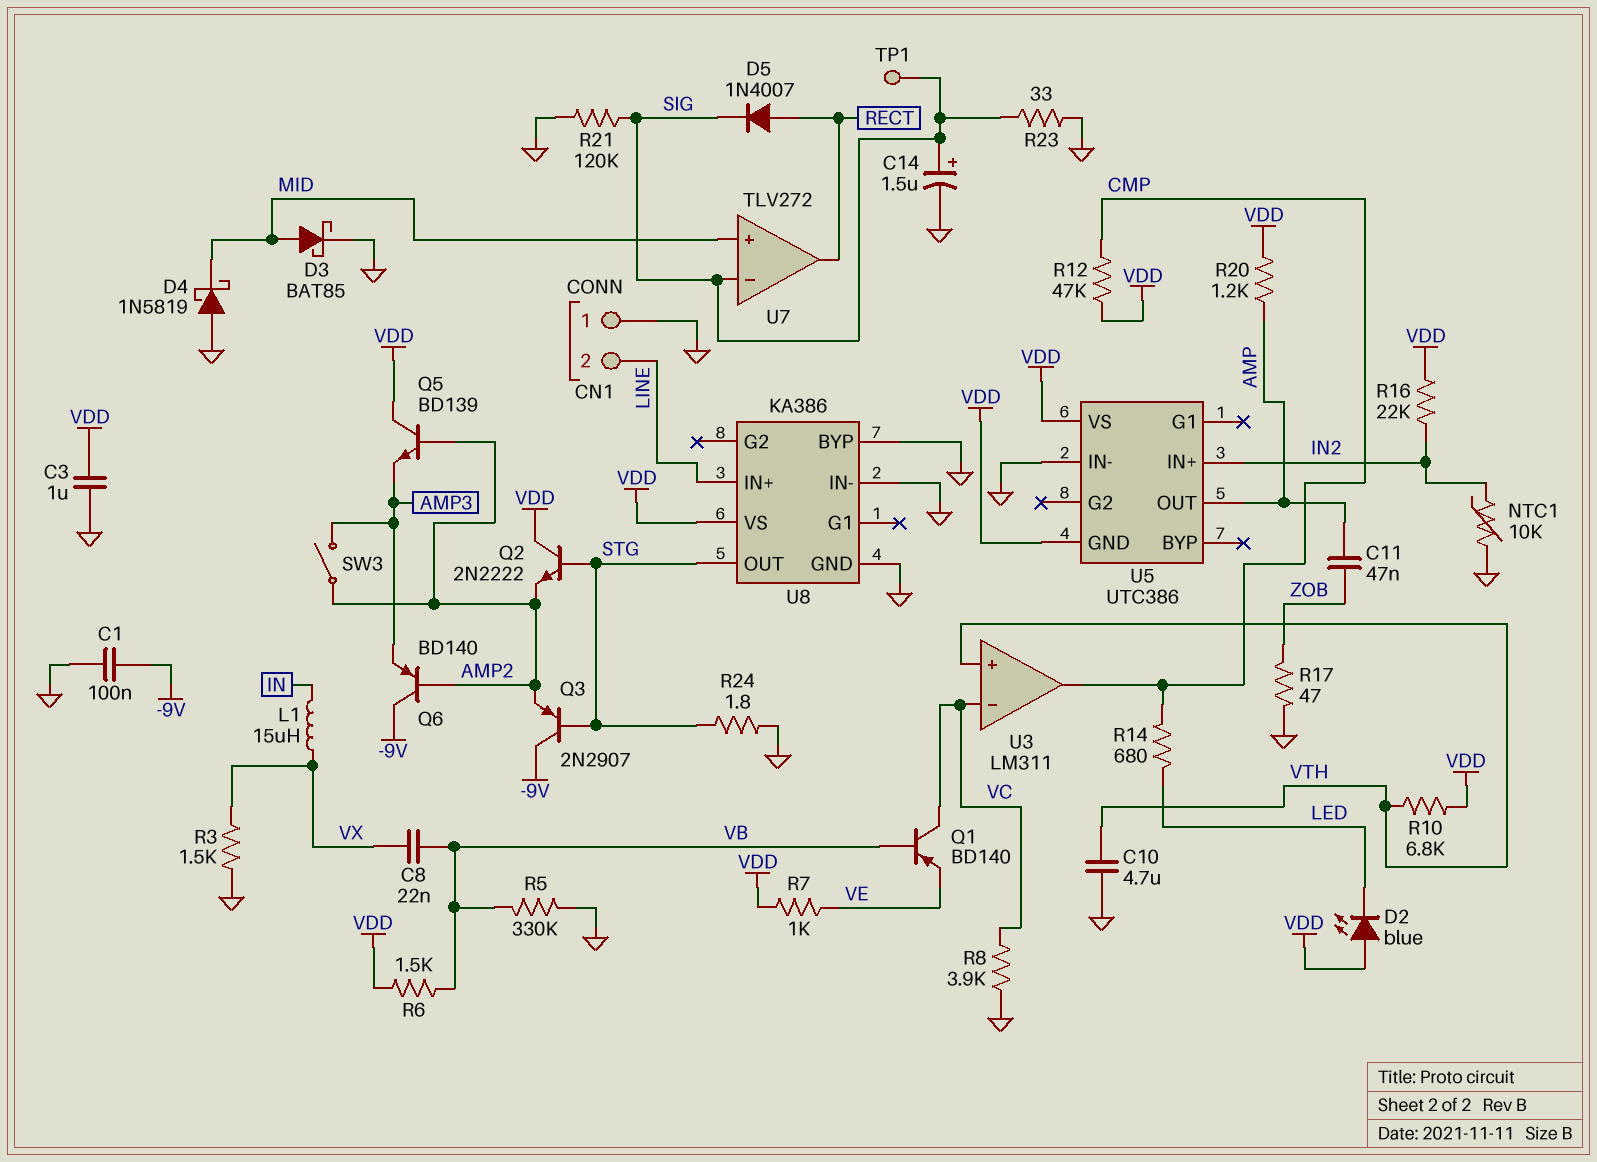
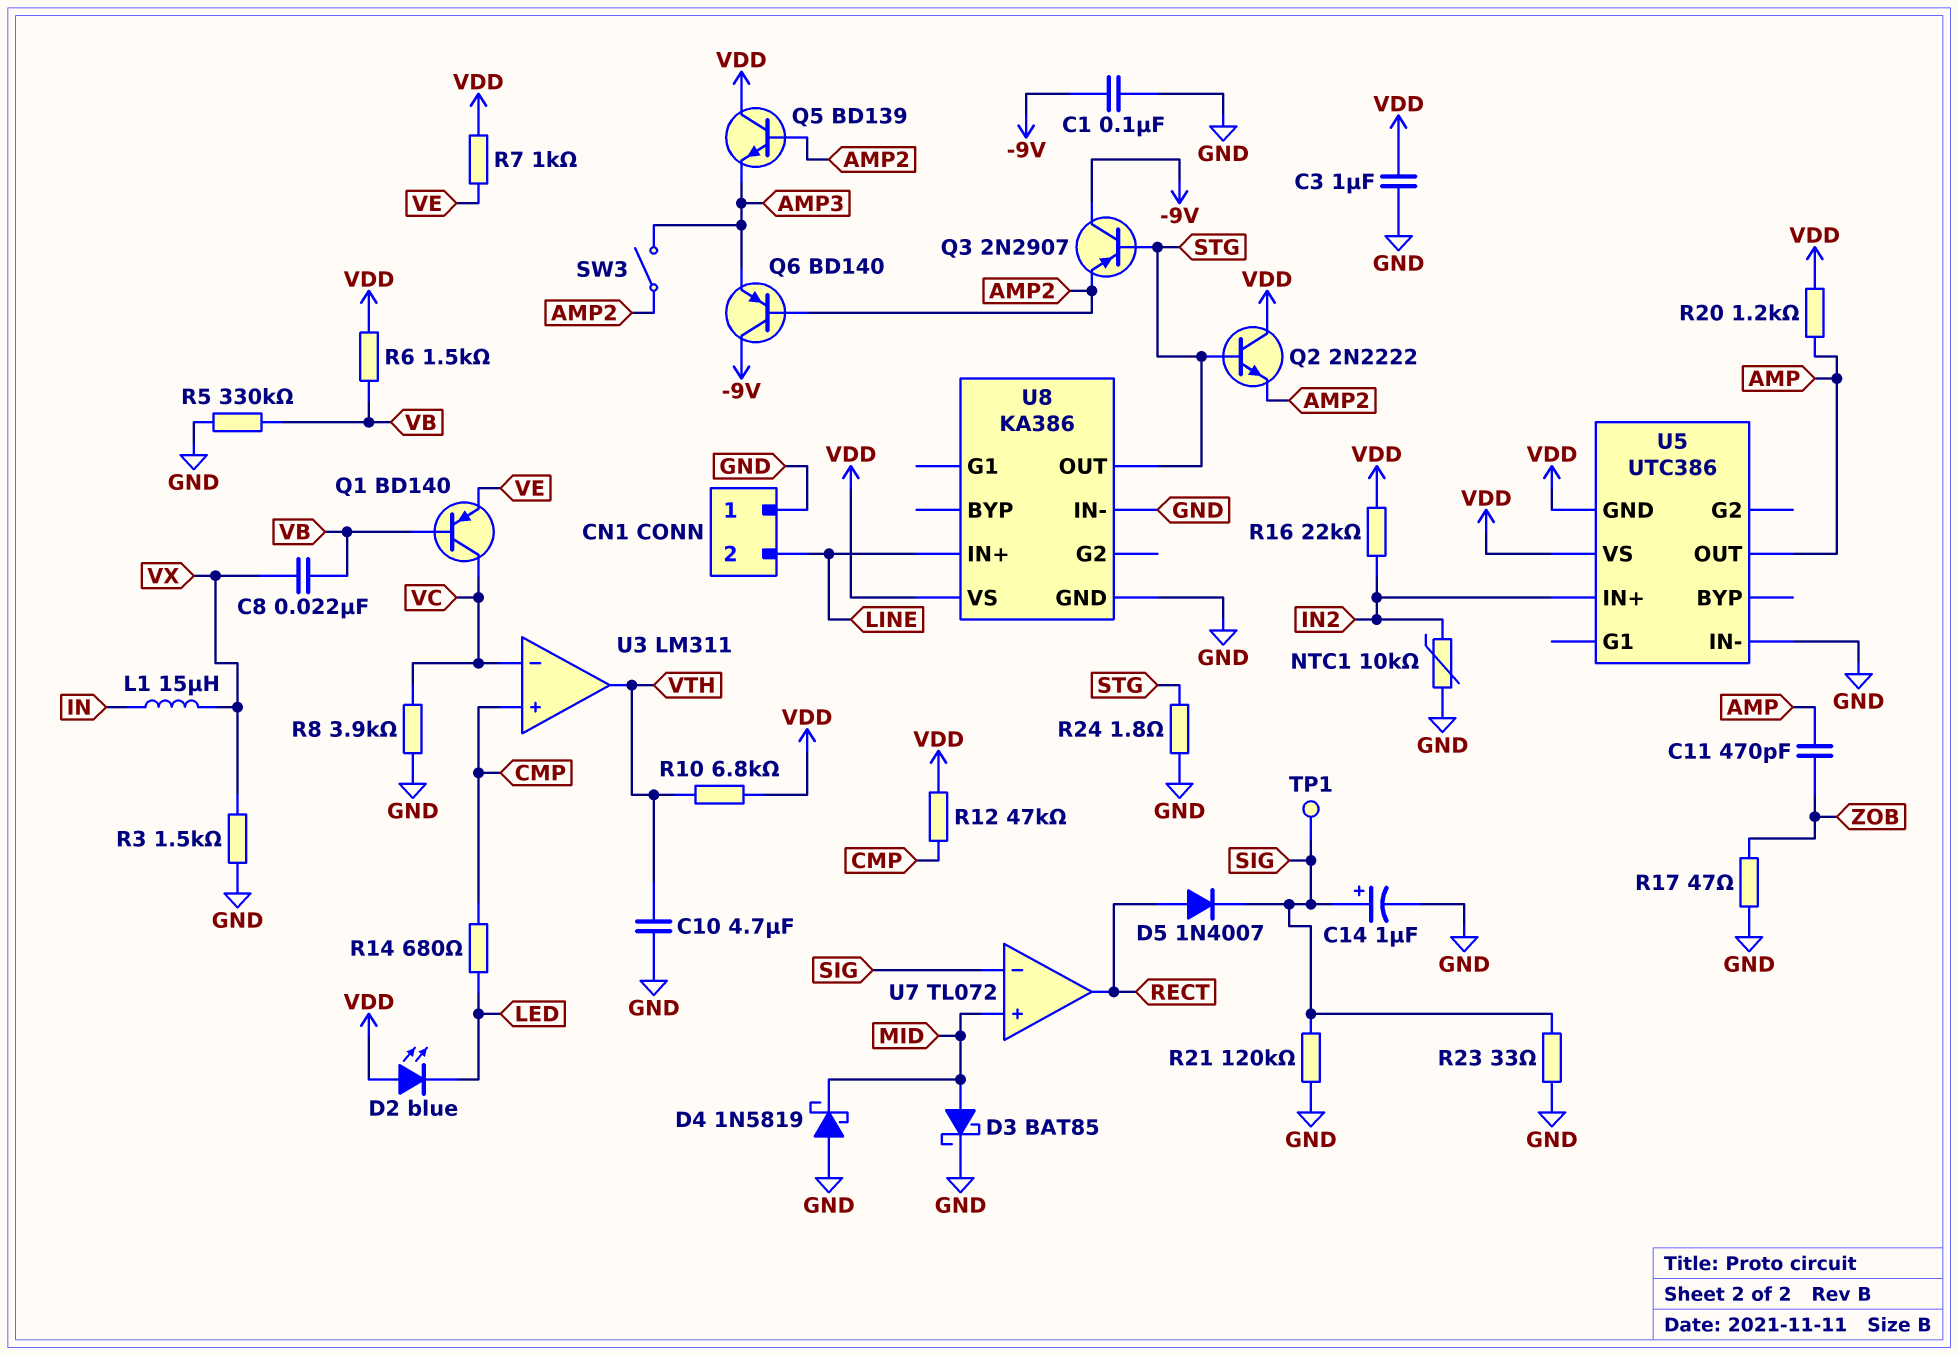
C11: 47nF (AMP, ZOB) -> 470pF (AMP, ZOB)
C14: 1.5uF (plus SIG, minus GND) -> 1uF (plus SIG, minus GND)
U3 pin in+: VTH -> CMP
U3 pin out: CMP -> VTH
U7: TLV272 -> TL072
U8 pin BYP: GND -> none

